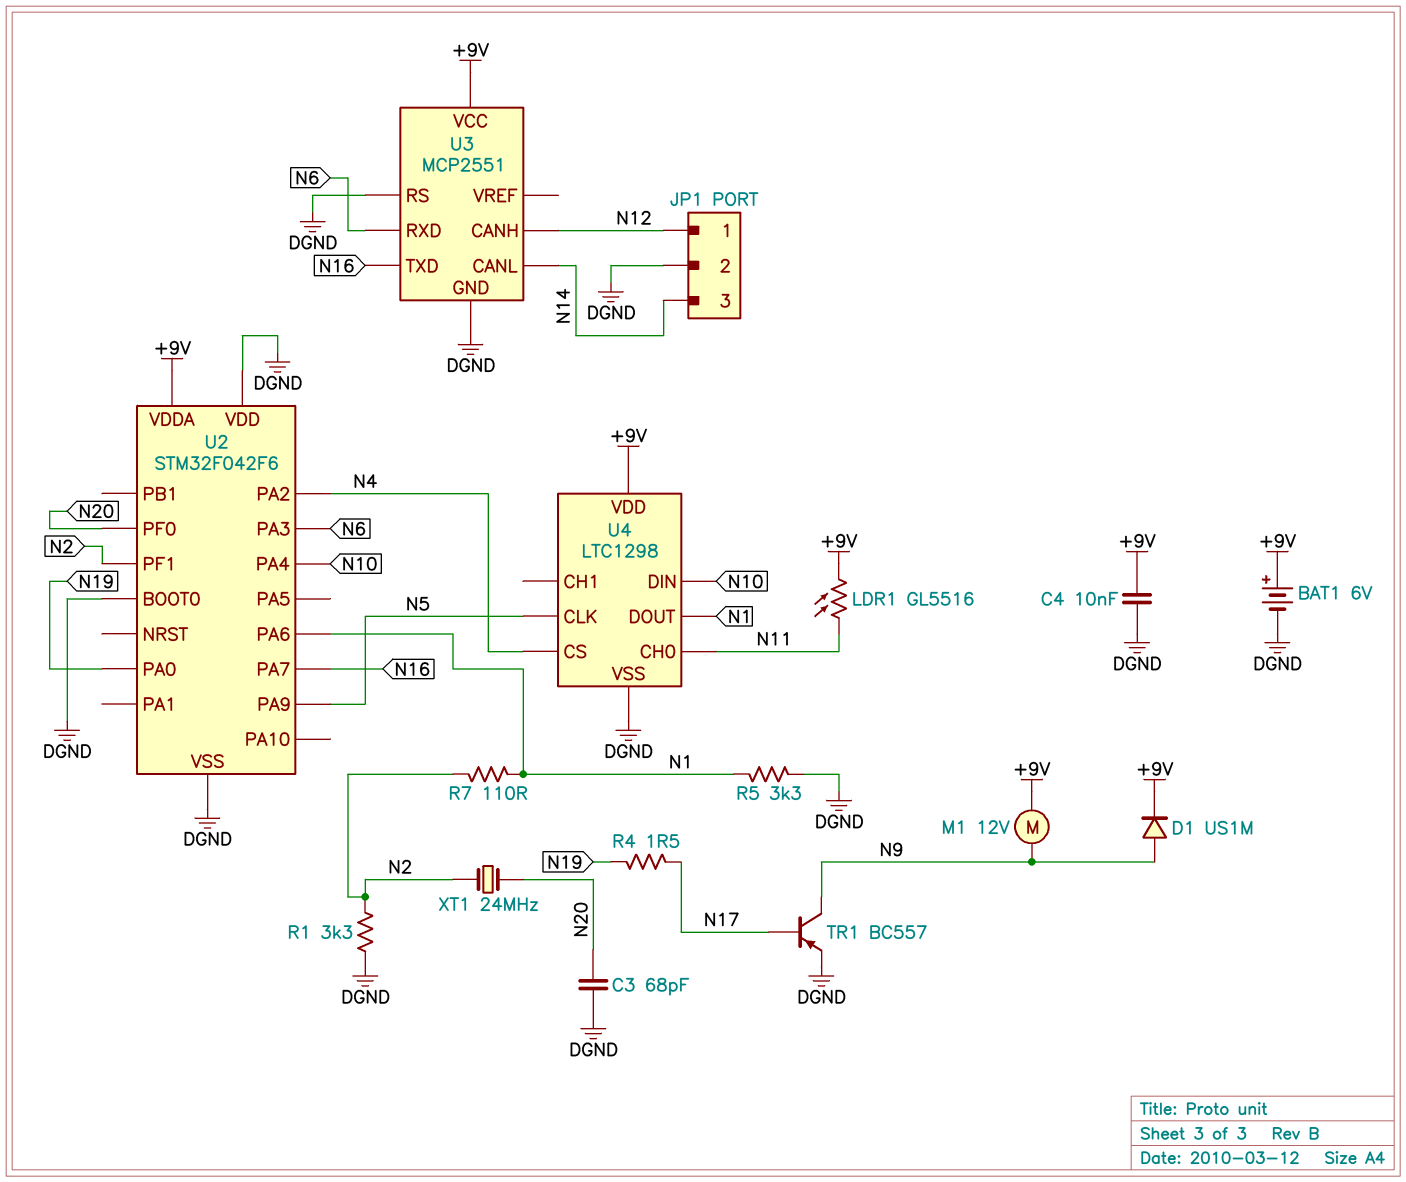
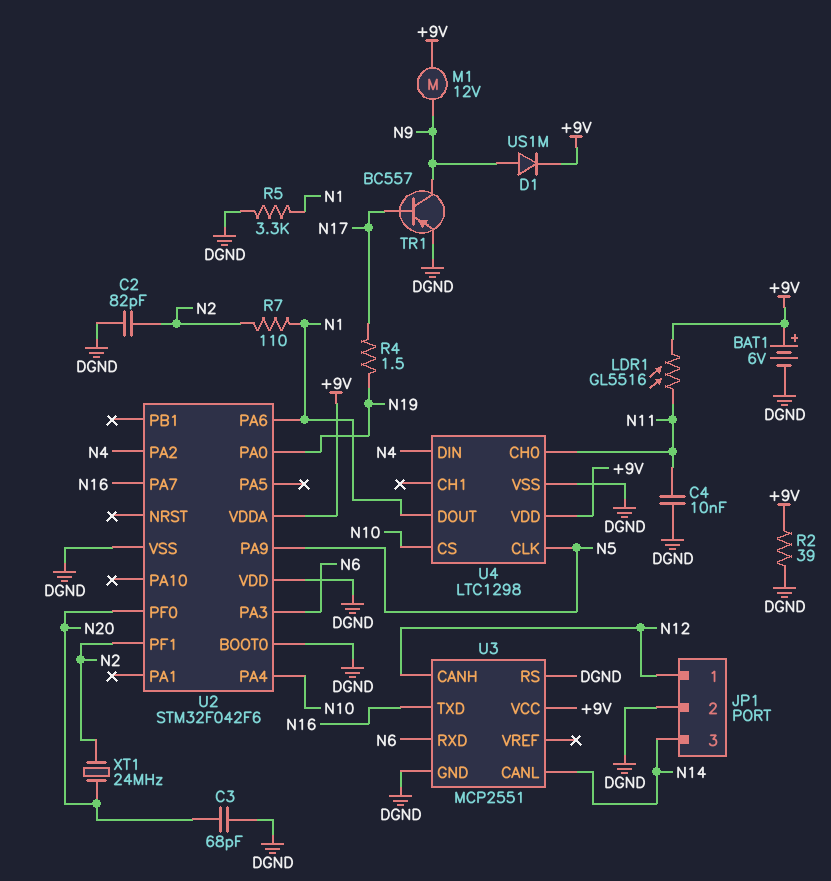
C2: none -> 82pF (DGND, N2)
C4: 10nF (+9V, DGND) -> 10nF (DGND, N11)
R1: 3.3k (DGND, N2) -> none
R2: none -> 39 (+9V, DGND)
U4 pin CS: N4 -> N10
U4 pin DIN: N10 -> N4

